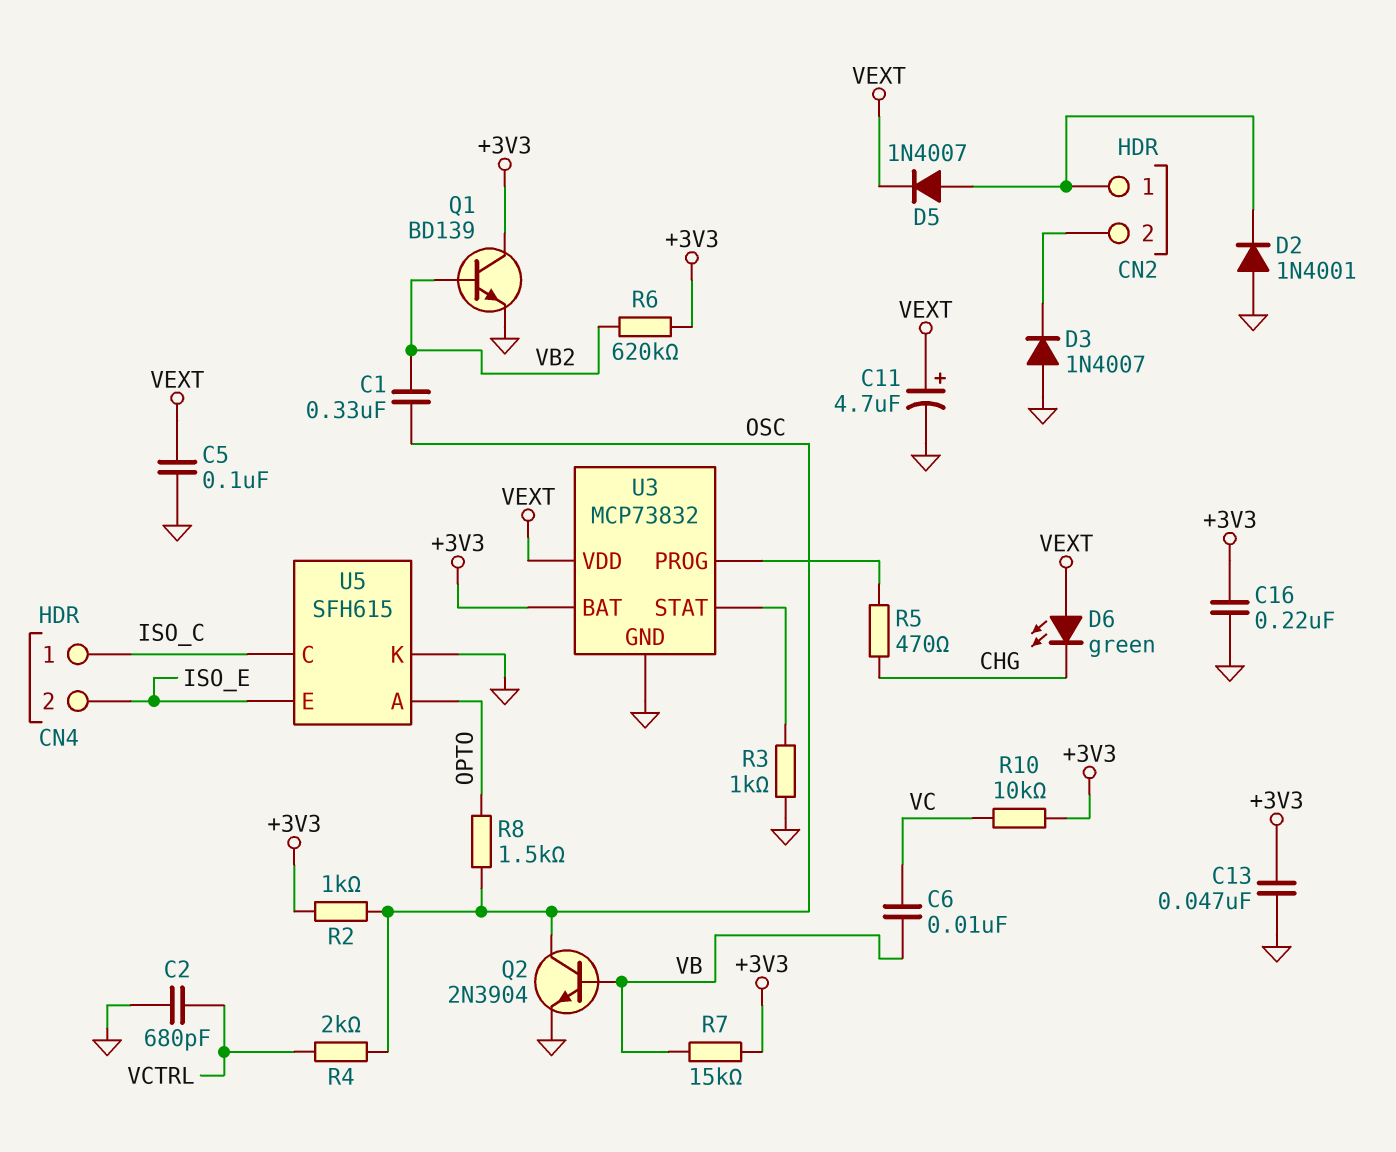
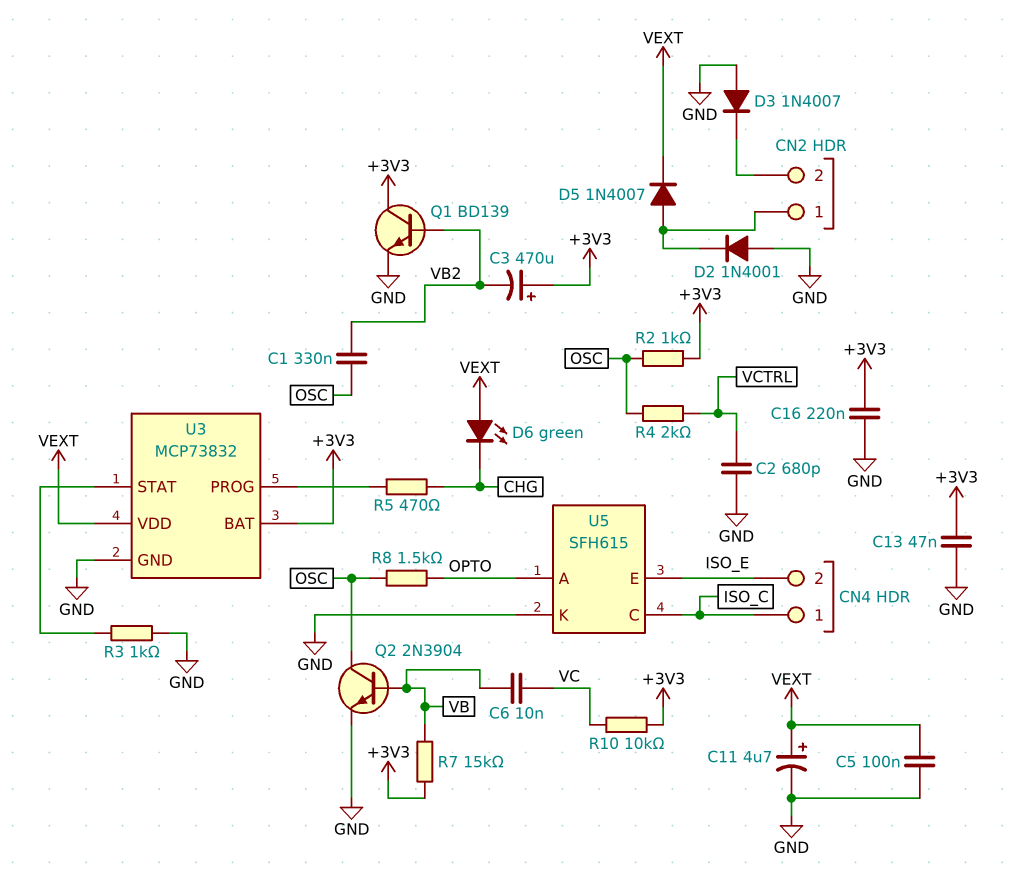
C3: none -> 470uF (plus +3V3, minus VB2)
R6: 620k (+3V3, VB2) -> none

